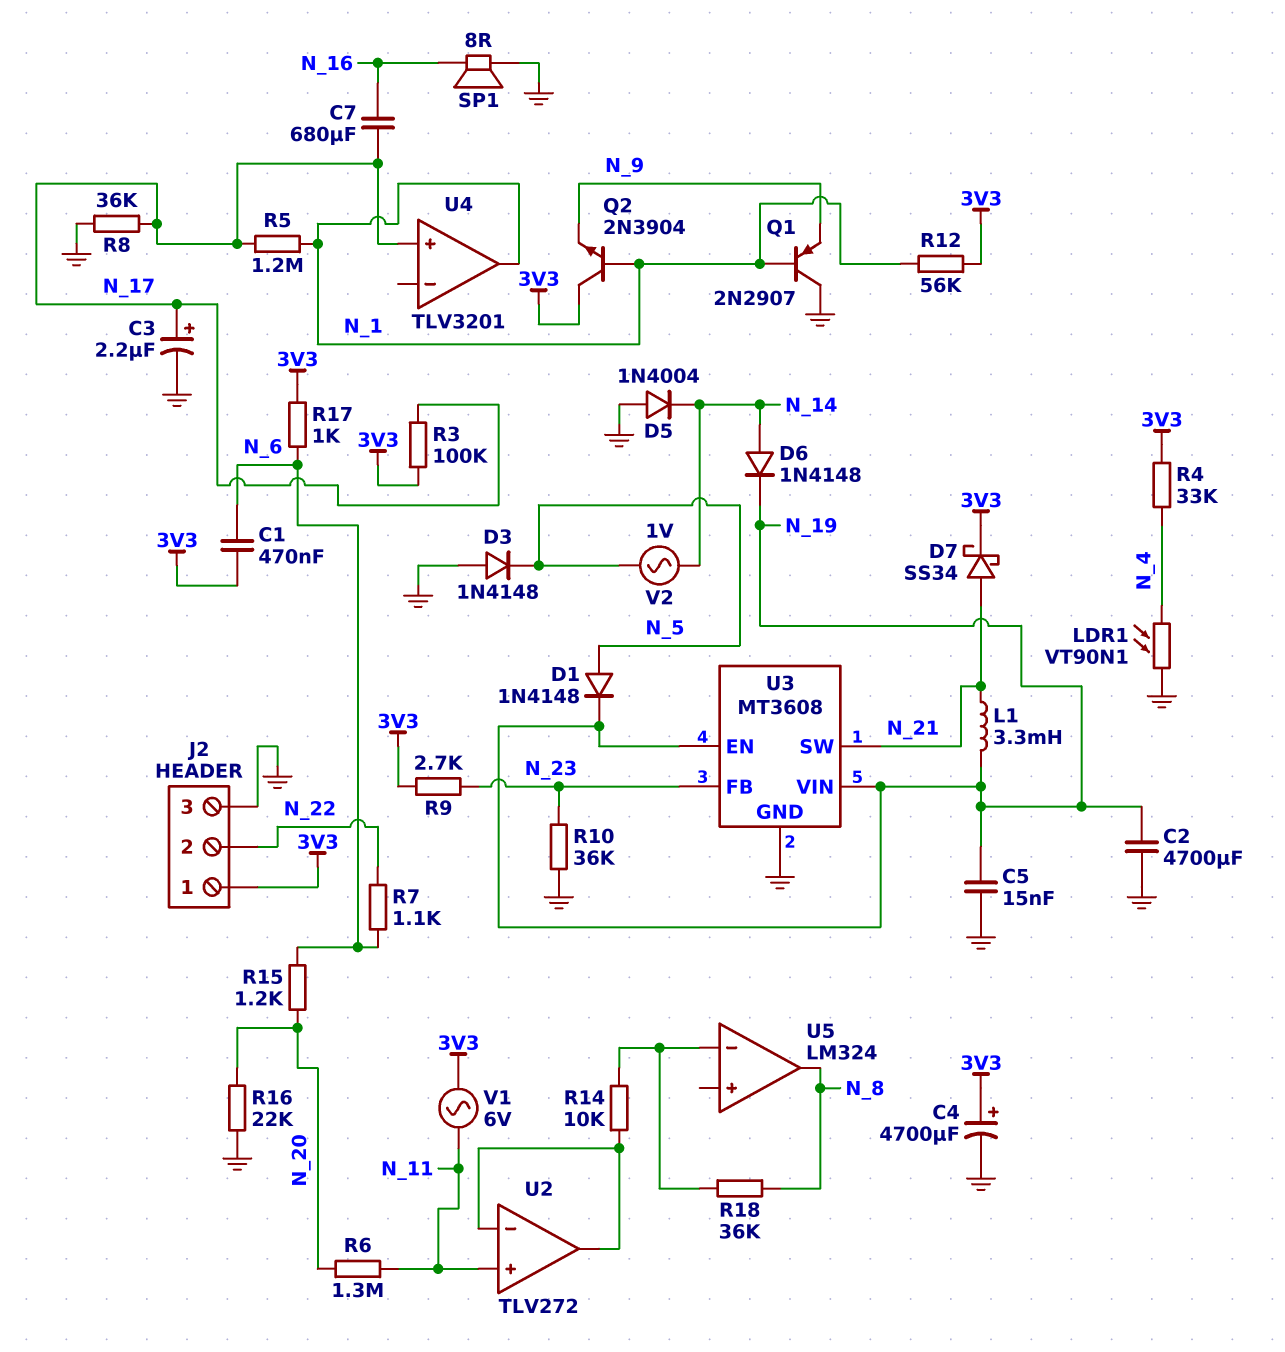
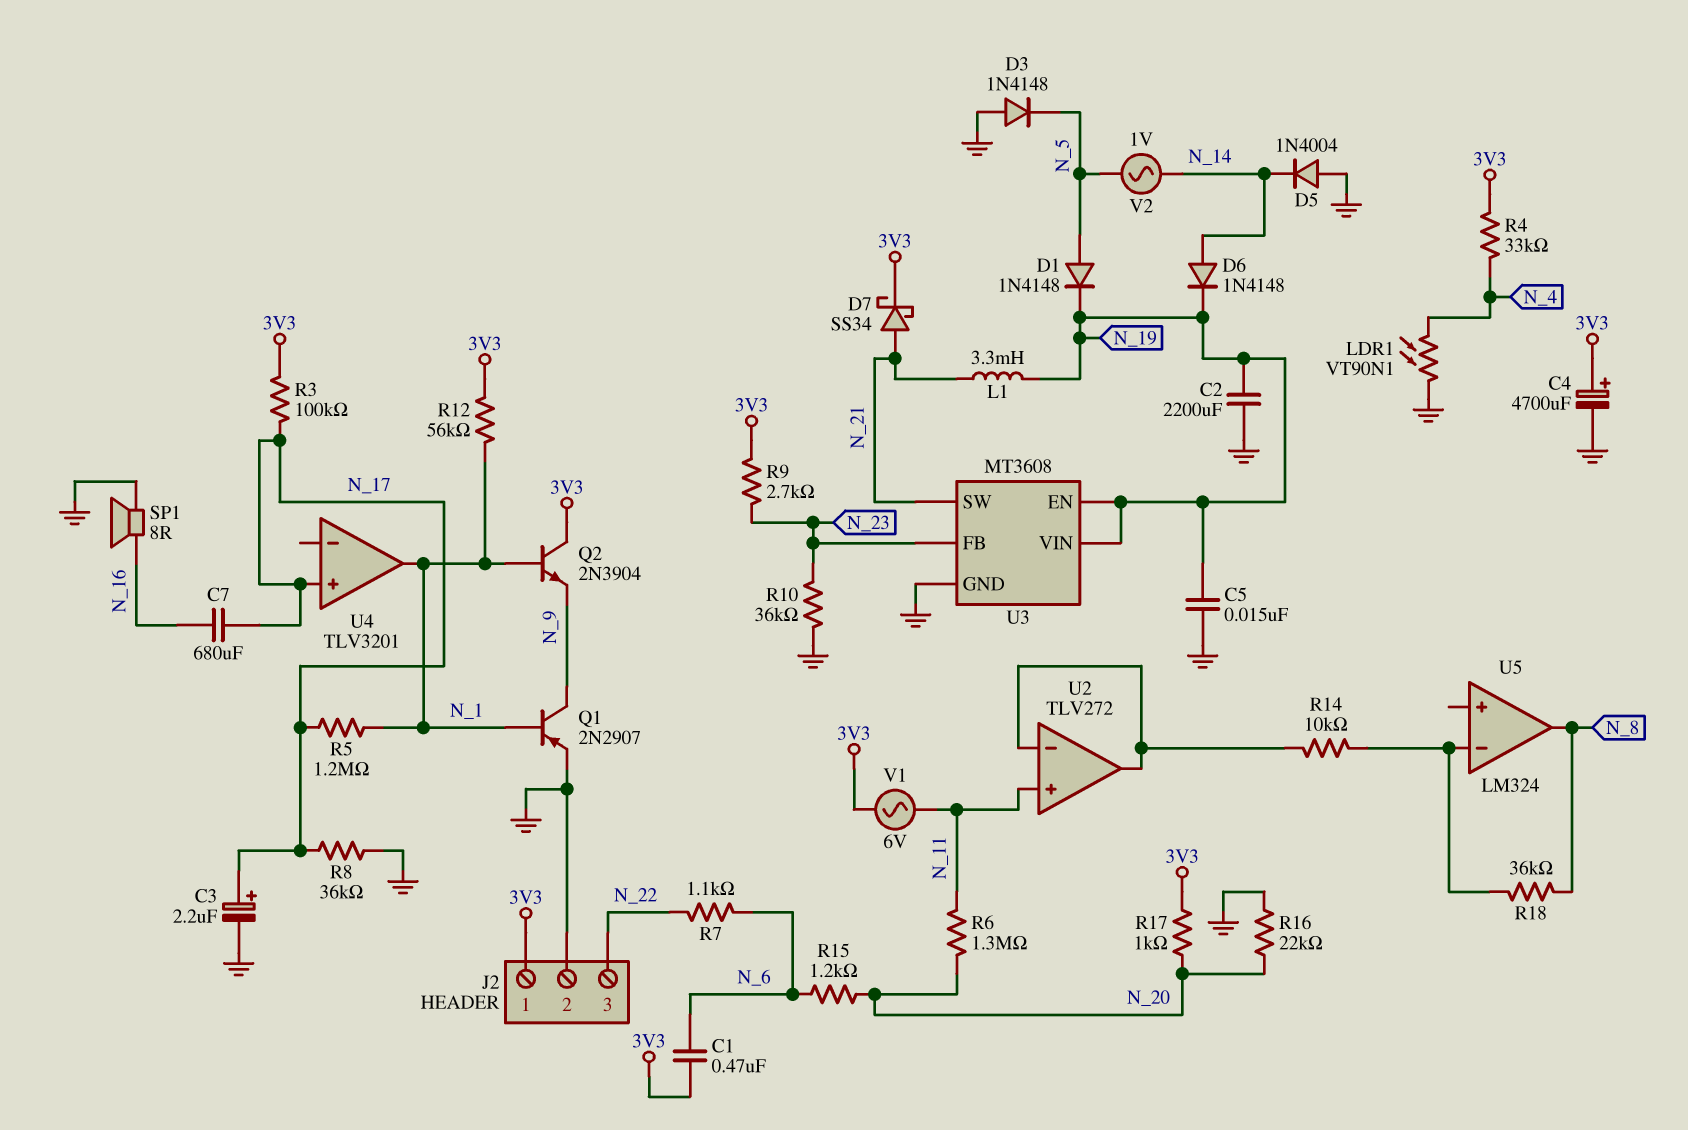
C2: 4700uF (GND, N_19) -> 2200uF (GND, N_19)
J2 pin 2: N_22 -> GND
J2 pin 3: GND -> N_22
Q1: PNP 2N2907 (B N_1, C GND, E N_9) -> PNP 2N2907 (B N_1, C N_9, E GND)
R17: 1k (3V3, N_6) -> 1k (3V3, N_20)

